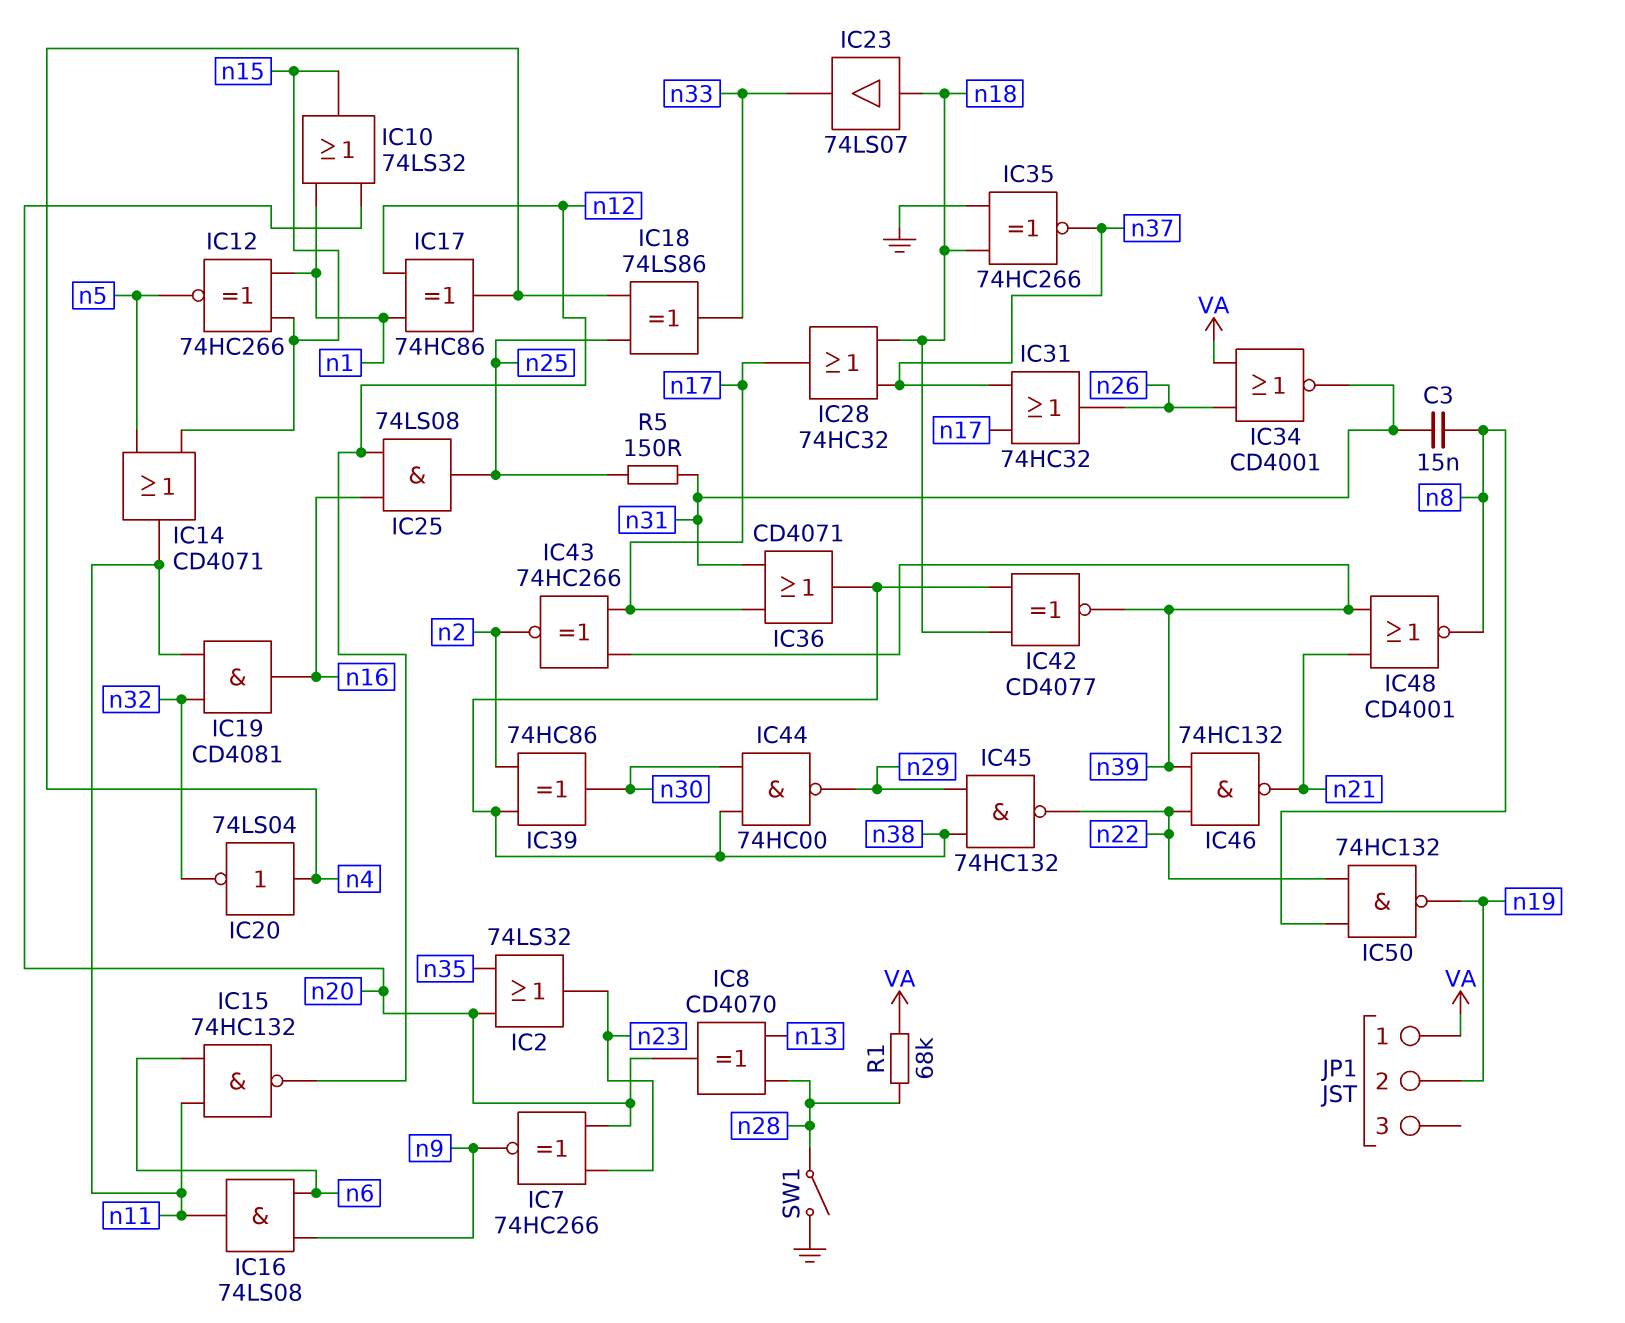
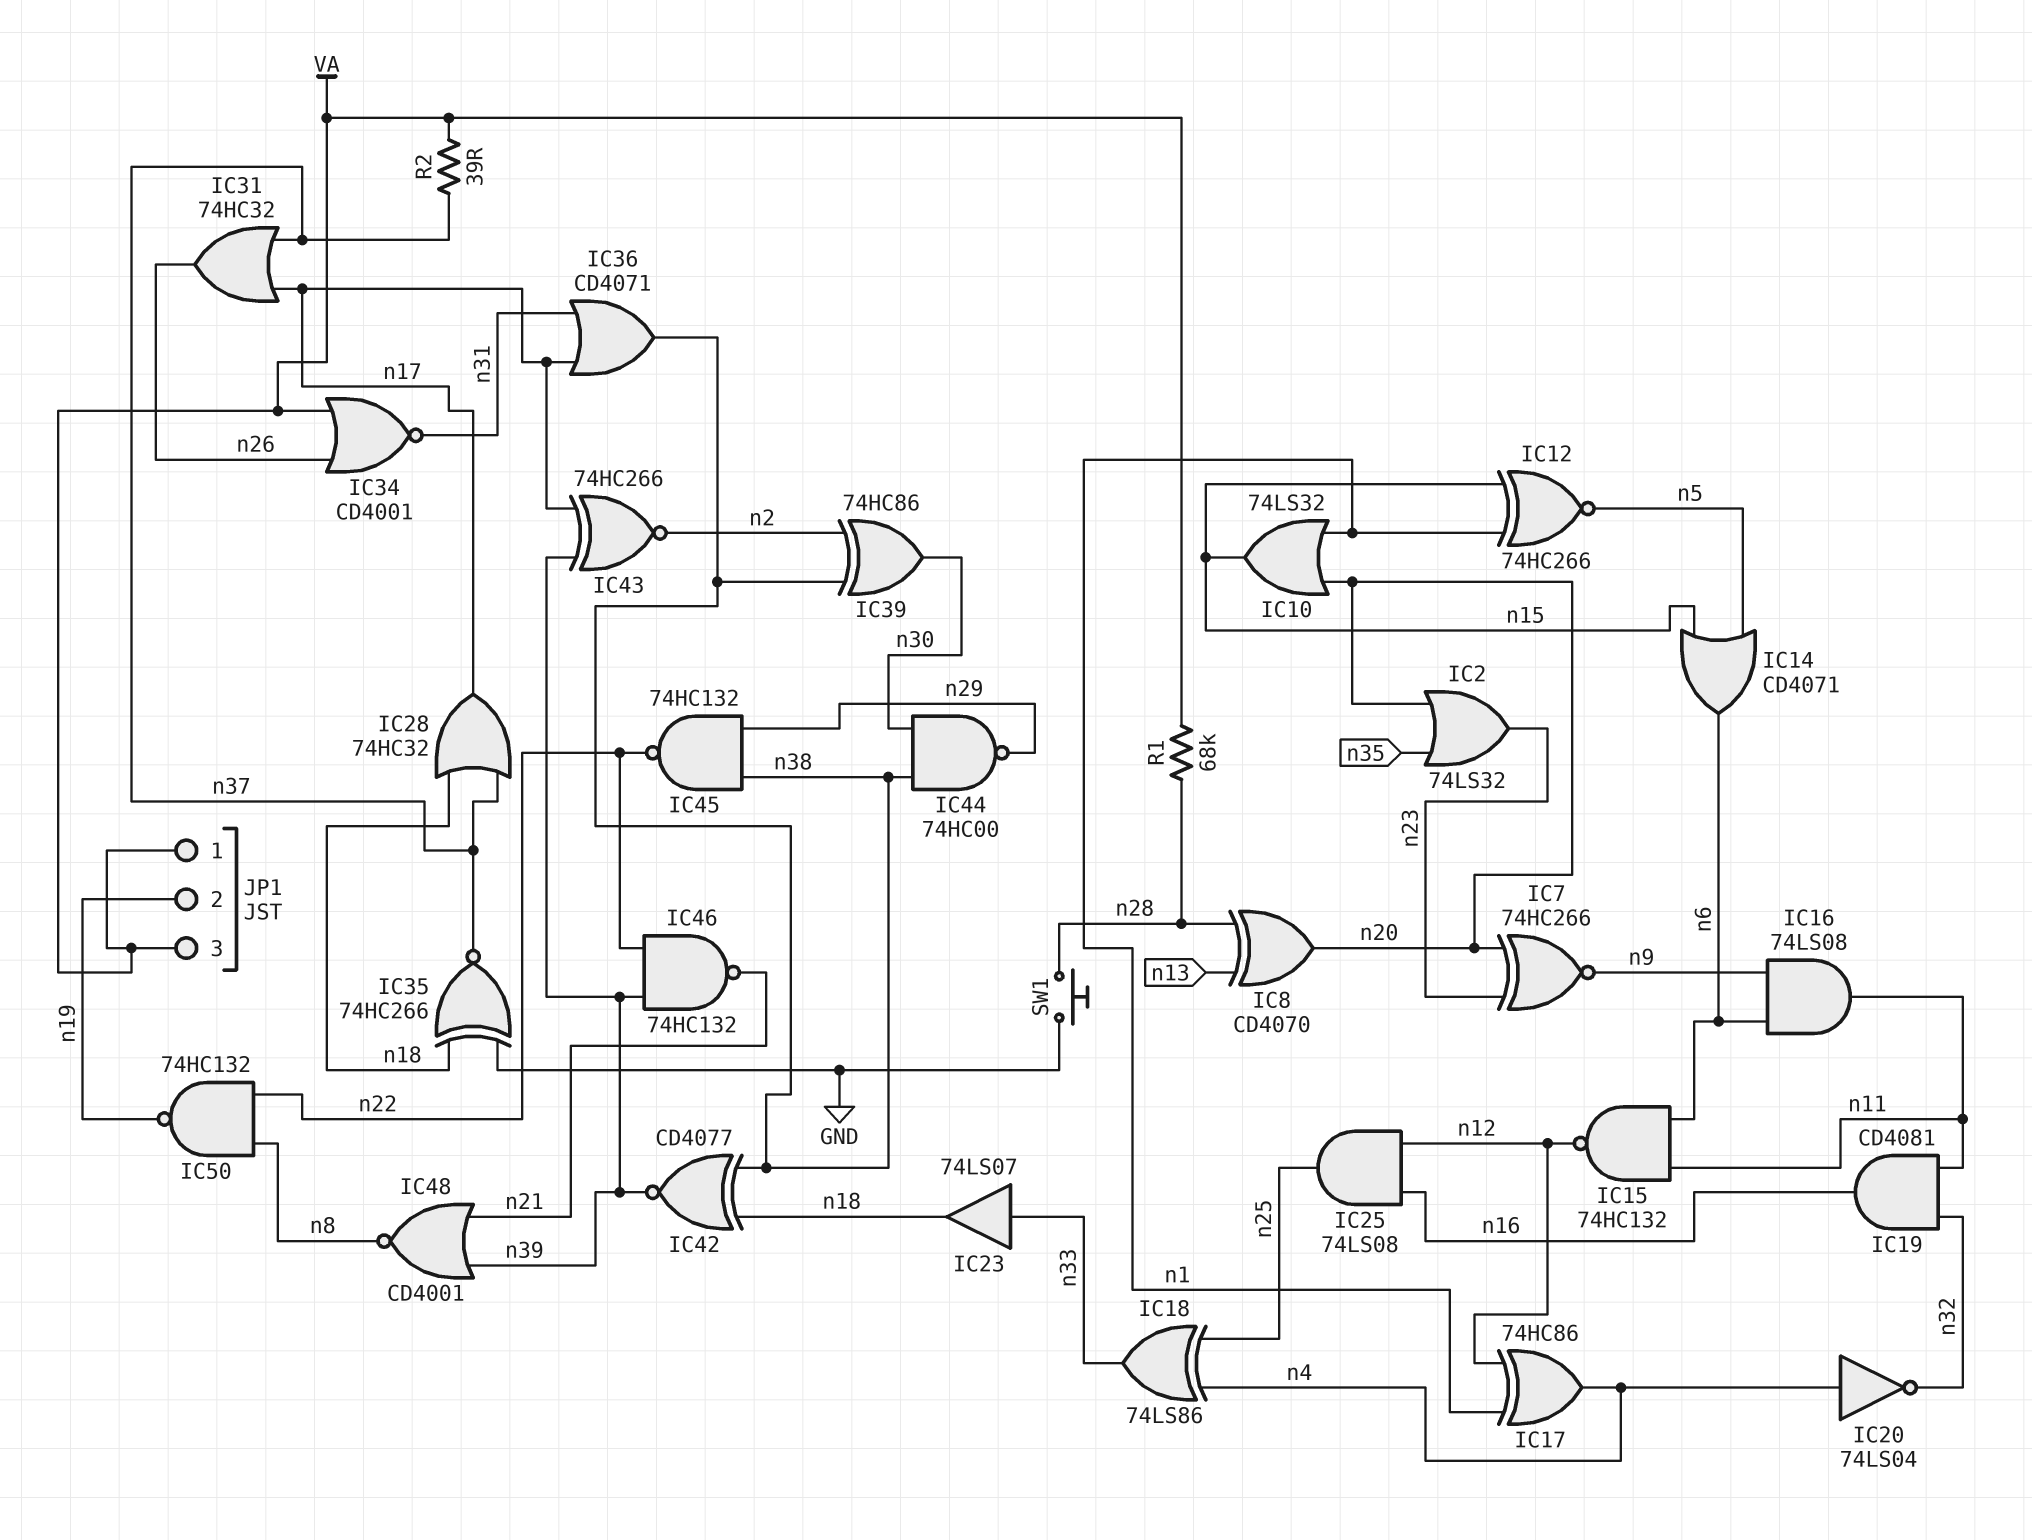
C3: 15nF (n8, n31) -> none
IC14: OR CD4071 (in n5, in n15, out n11) -> OR CD4071 (in n5, in n15, out n6)
IC23: buffer 74LS07 (in n18, out n33) -> buffer 74LS07 (in n33, out n18)
JP1 pin 3: none -> VA
R2: none -> 39 (VA, n37)
R5: 150 (n25, n31) -> none
SW1: switch (GND, n28) -> button (GND, n28)

